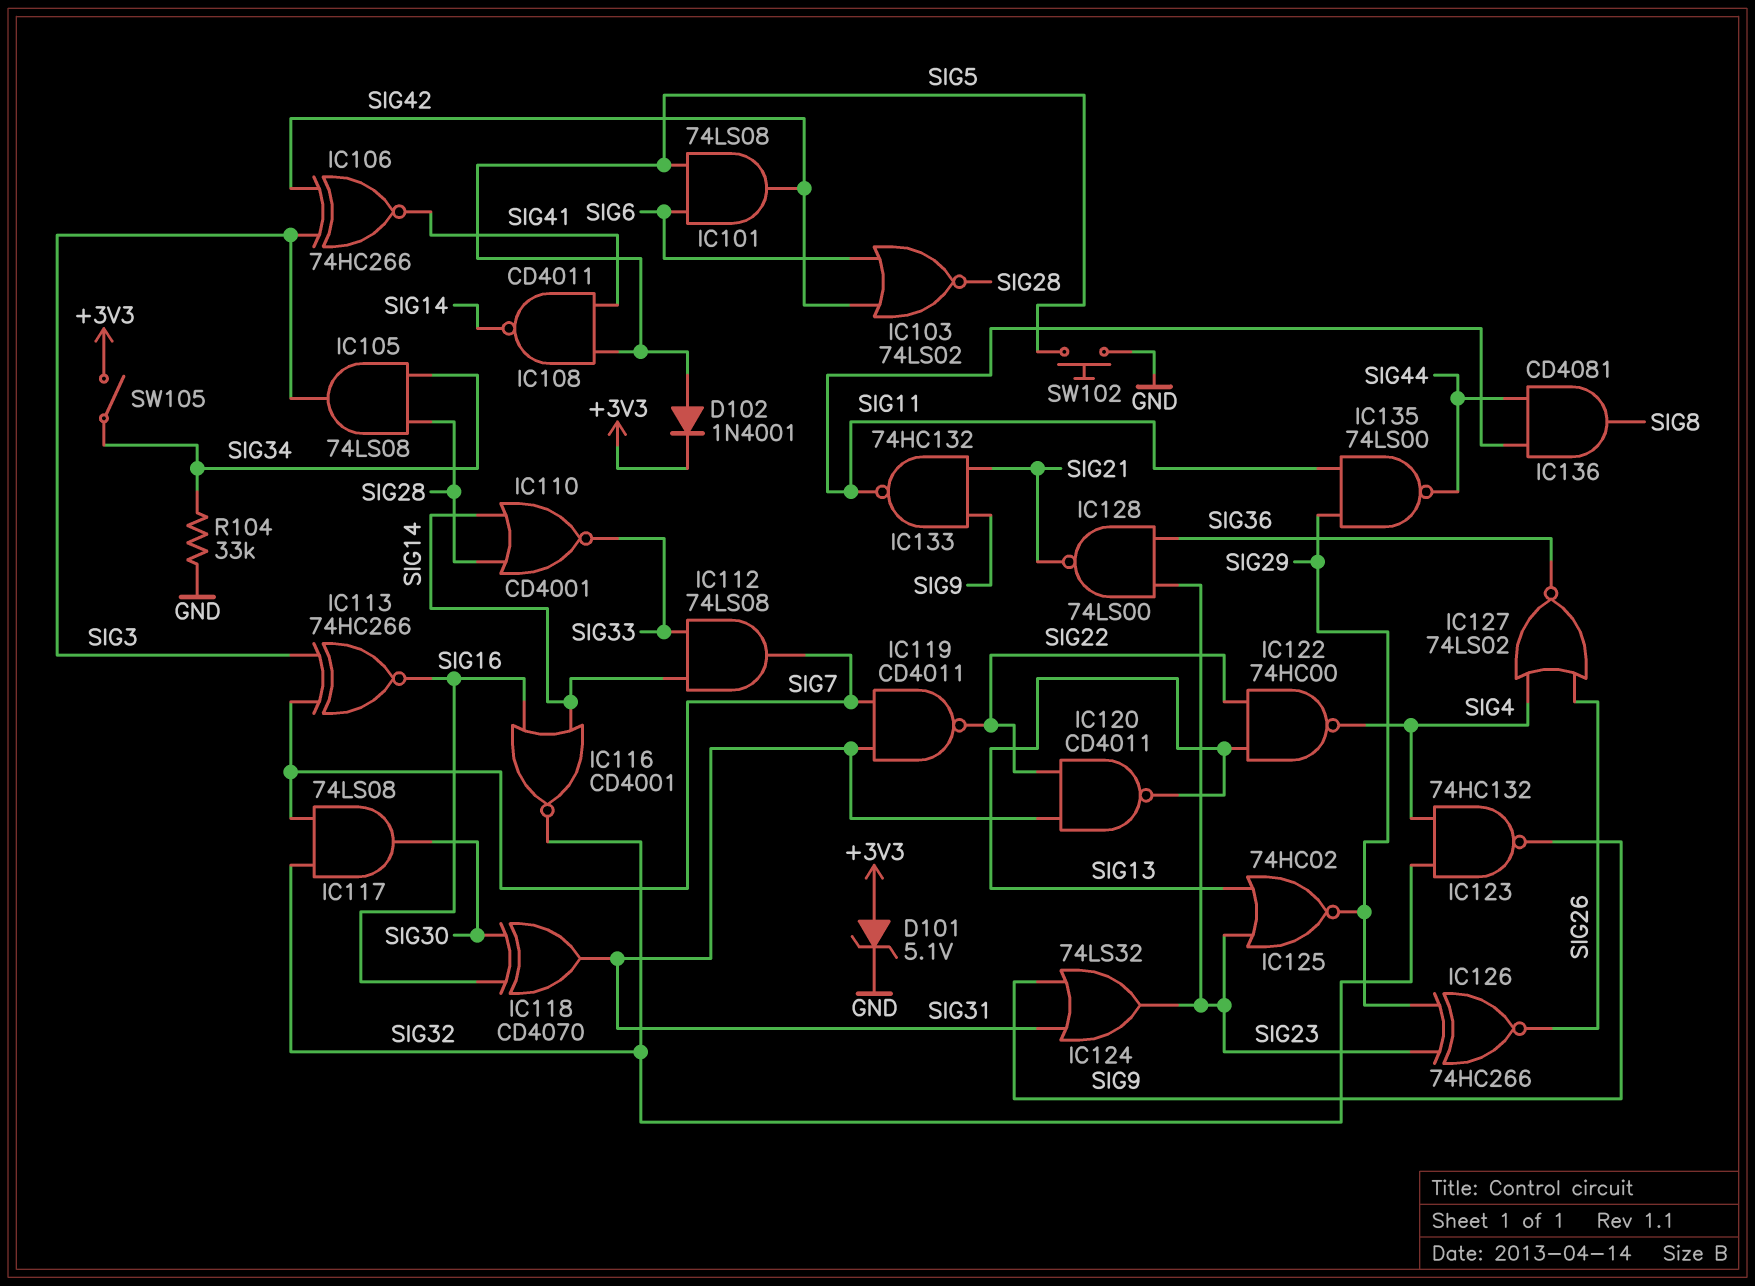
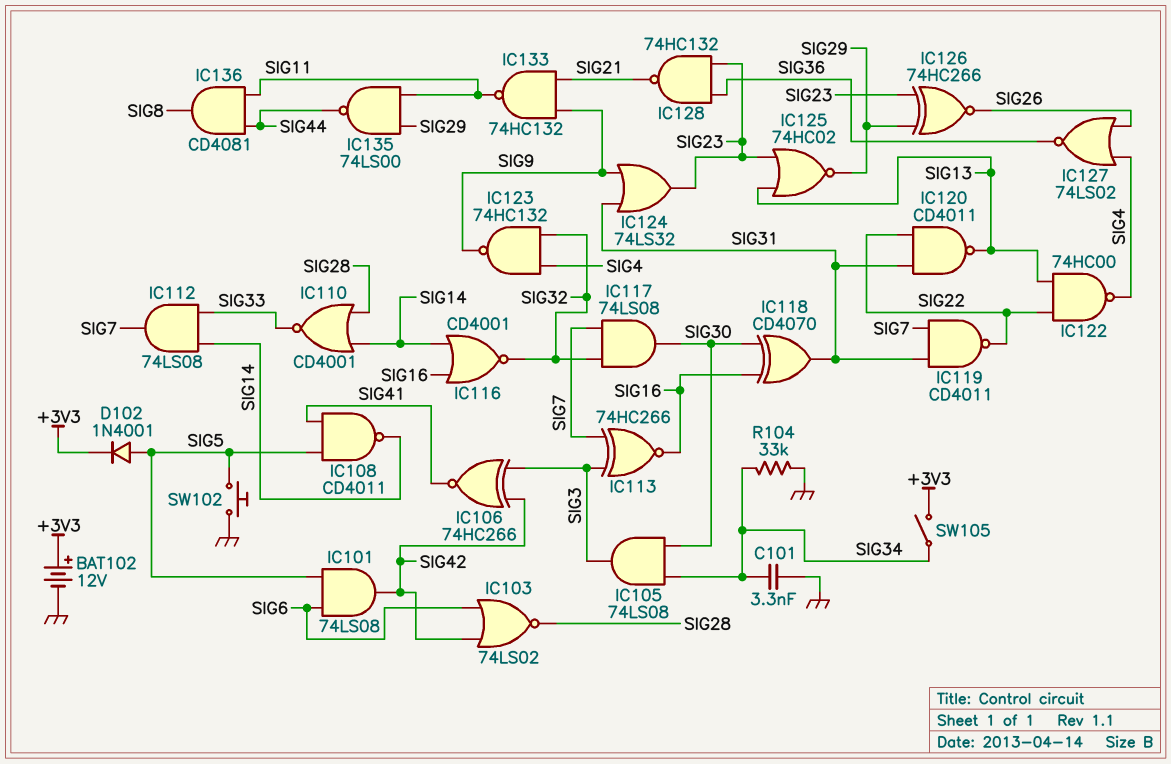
BAT102: none -> 12V (plus +3V3, minus GND)
C101: none -> 3.3nF (GND, SIG34)
D101: zener 5.1V (A +3V3, K GND) -> none
IC105: AND 74LS08 (in SIG28, in SIG34, out SIG3) -> AND 74LS08 (in SIG30, in SIG34, out SIG3)
IC128: NAND 74LS00 (in SIG23, in SIG36, out SIG21) -> NAND 74HC132 (in SIG23, in SIG36, out SIG21)

